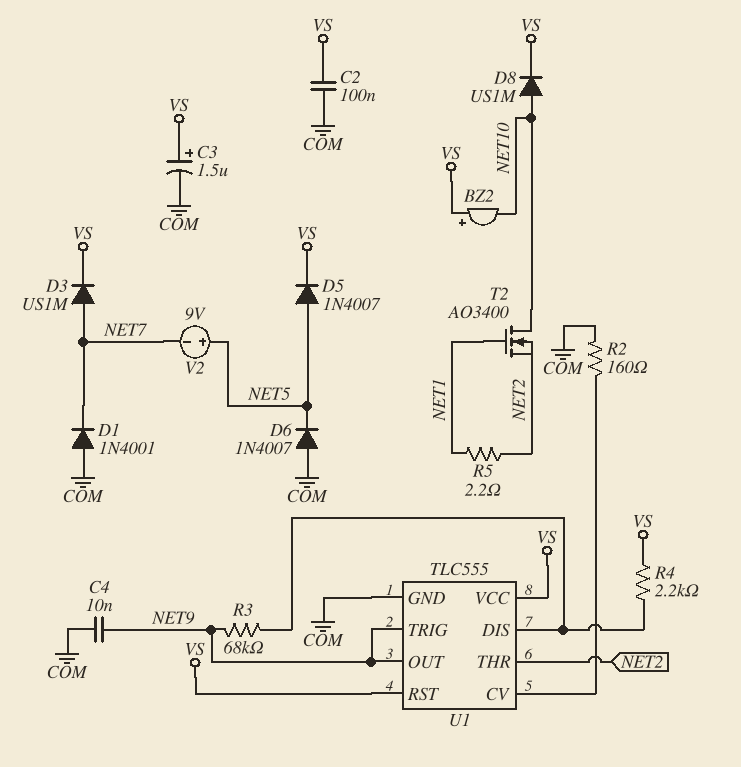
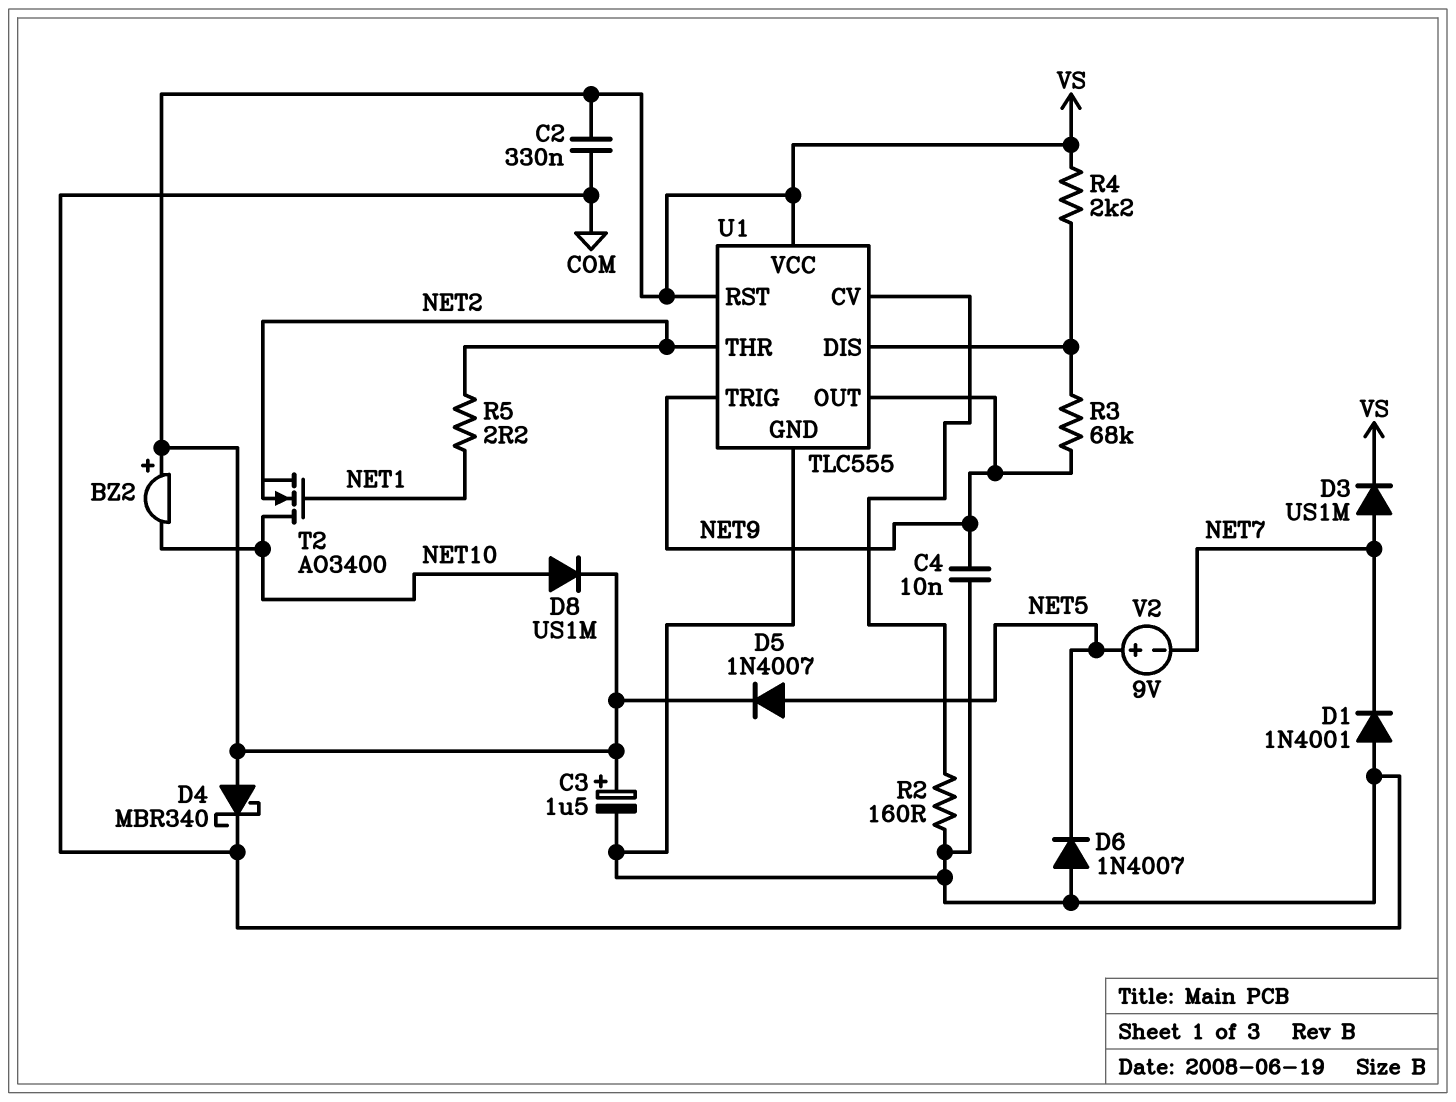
C2: 100nF (COM, VS) -> 330nF (COM, VS)
D4: none -> schottky MBR340 (A VS, K COM)

